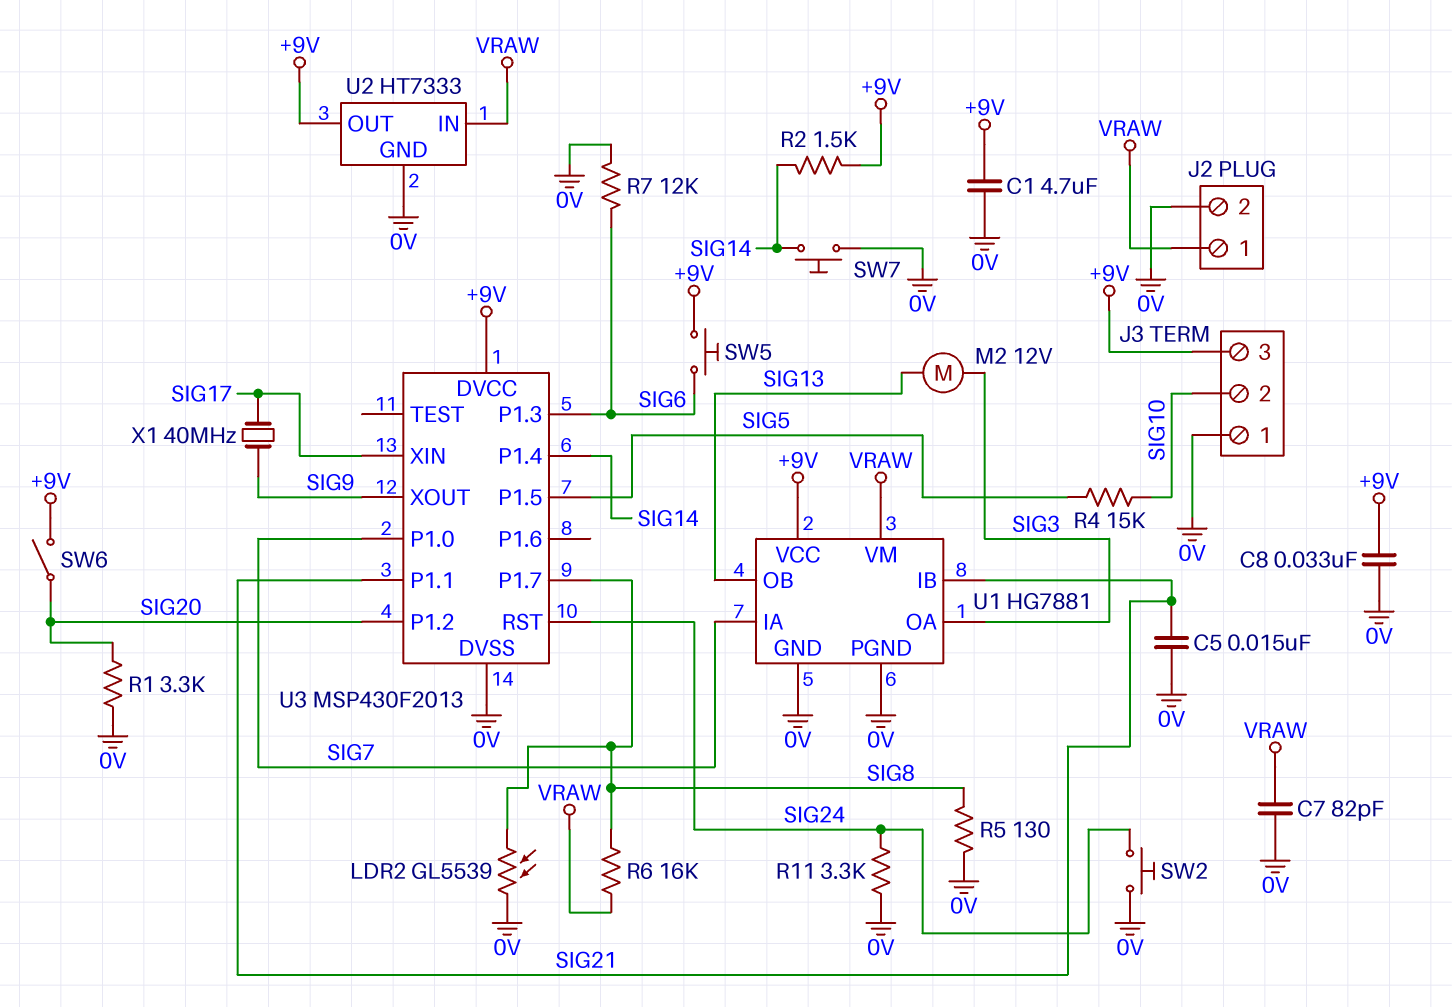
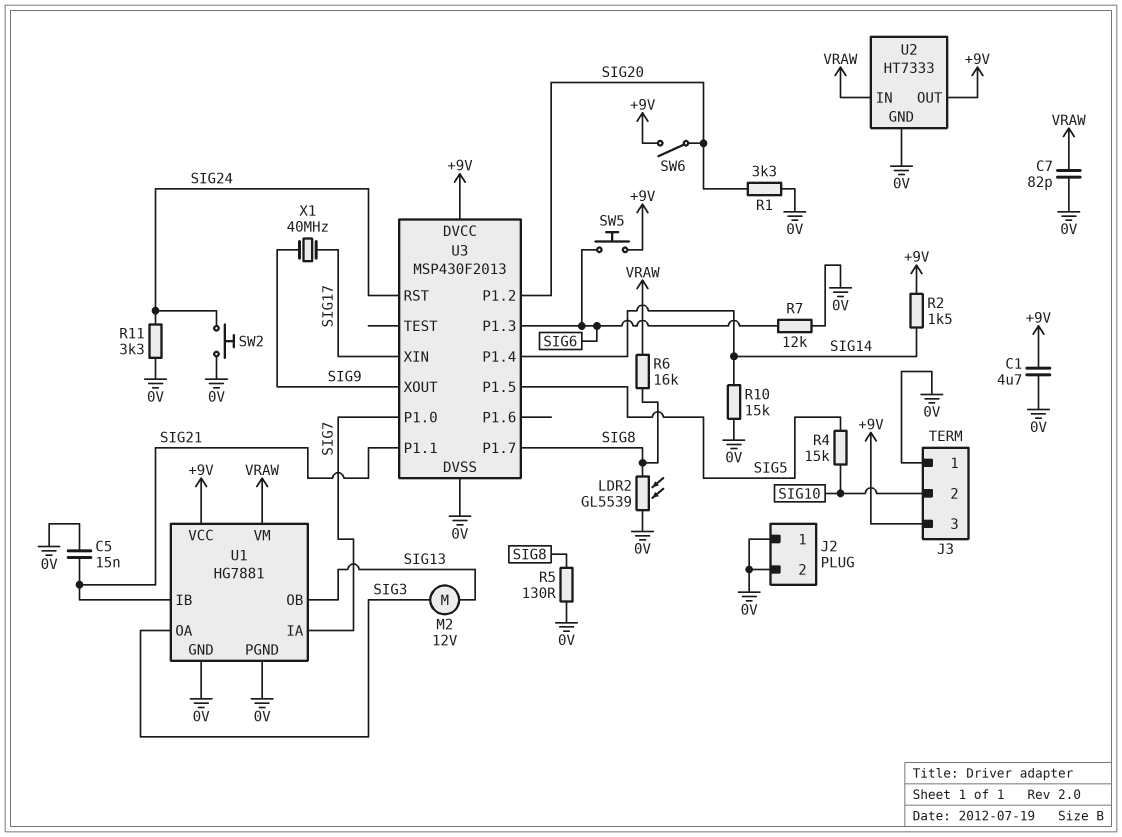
C8: 33nF (+9V, 0V) -> none
J2 pin 1: VRAW -> 0V
R10: none -> 15k (0V, SIG14)
SW7: button (0V, SIG14) -> none

